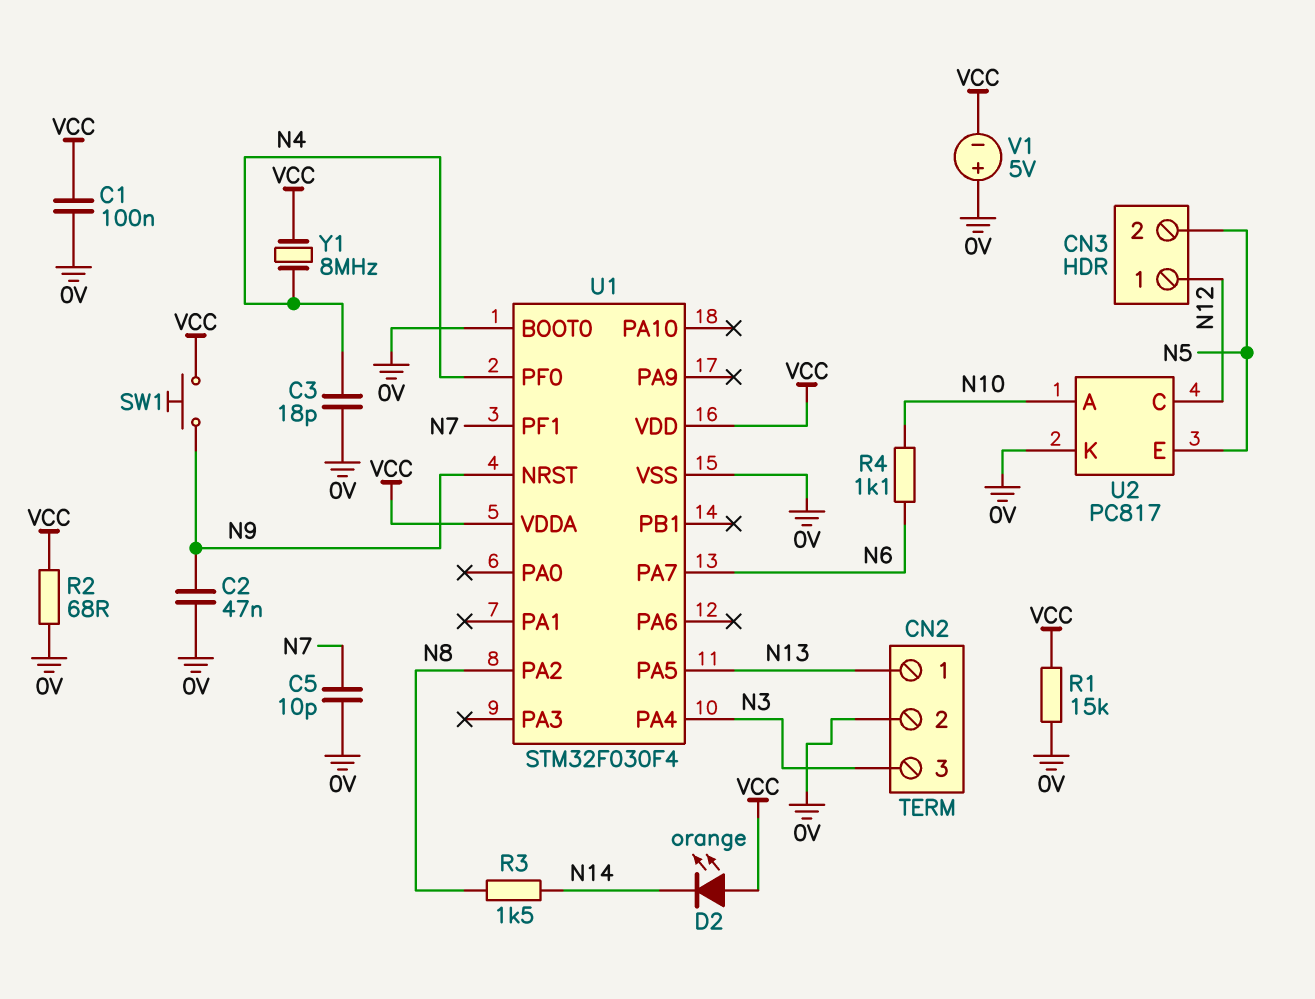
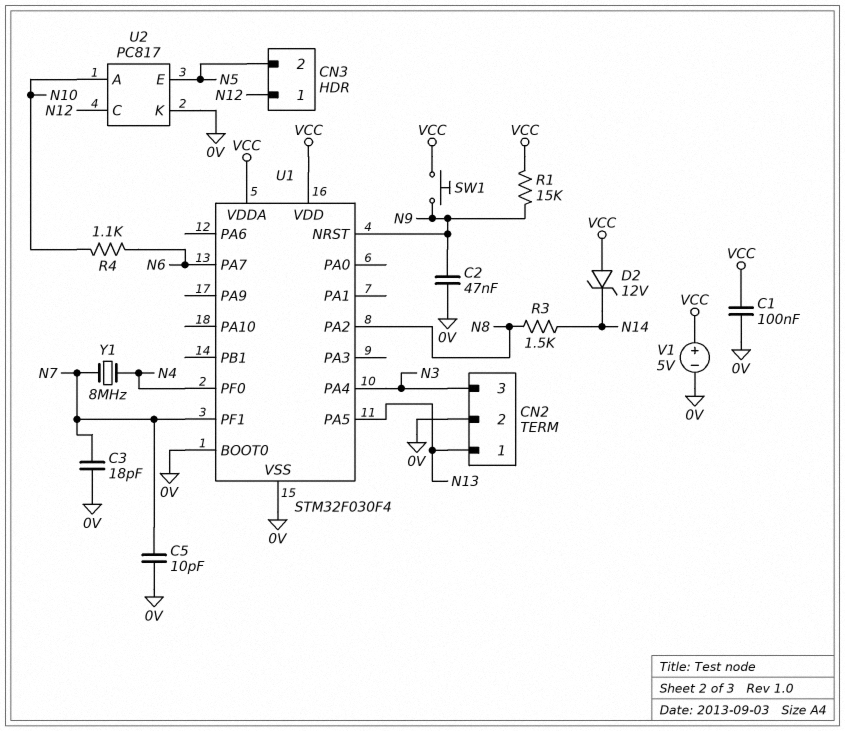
C3: 18pF (0V, N4) -> 18pF (0V, N7)
D2: LED orange (A VCC, K N14) -> zener 12V (A VCC, K N14)
R1: 15k (0V, VCC) -> 15k (N9, VCC)
R2: 68 (0V, VCC) -> none
V1: 5V (plus 0V, minus VCC) -> 5V (plus VCC, minus 0V)
Y1: 8MHz (N4, VCC) -> 8MHz (N4, N7)

